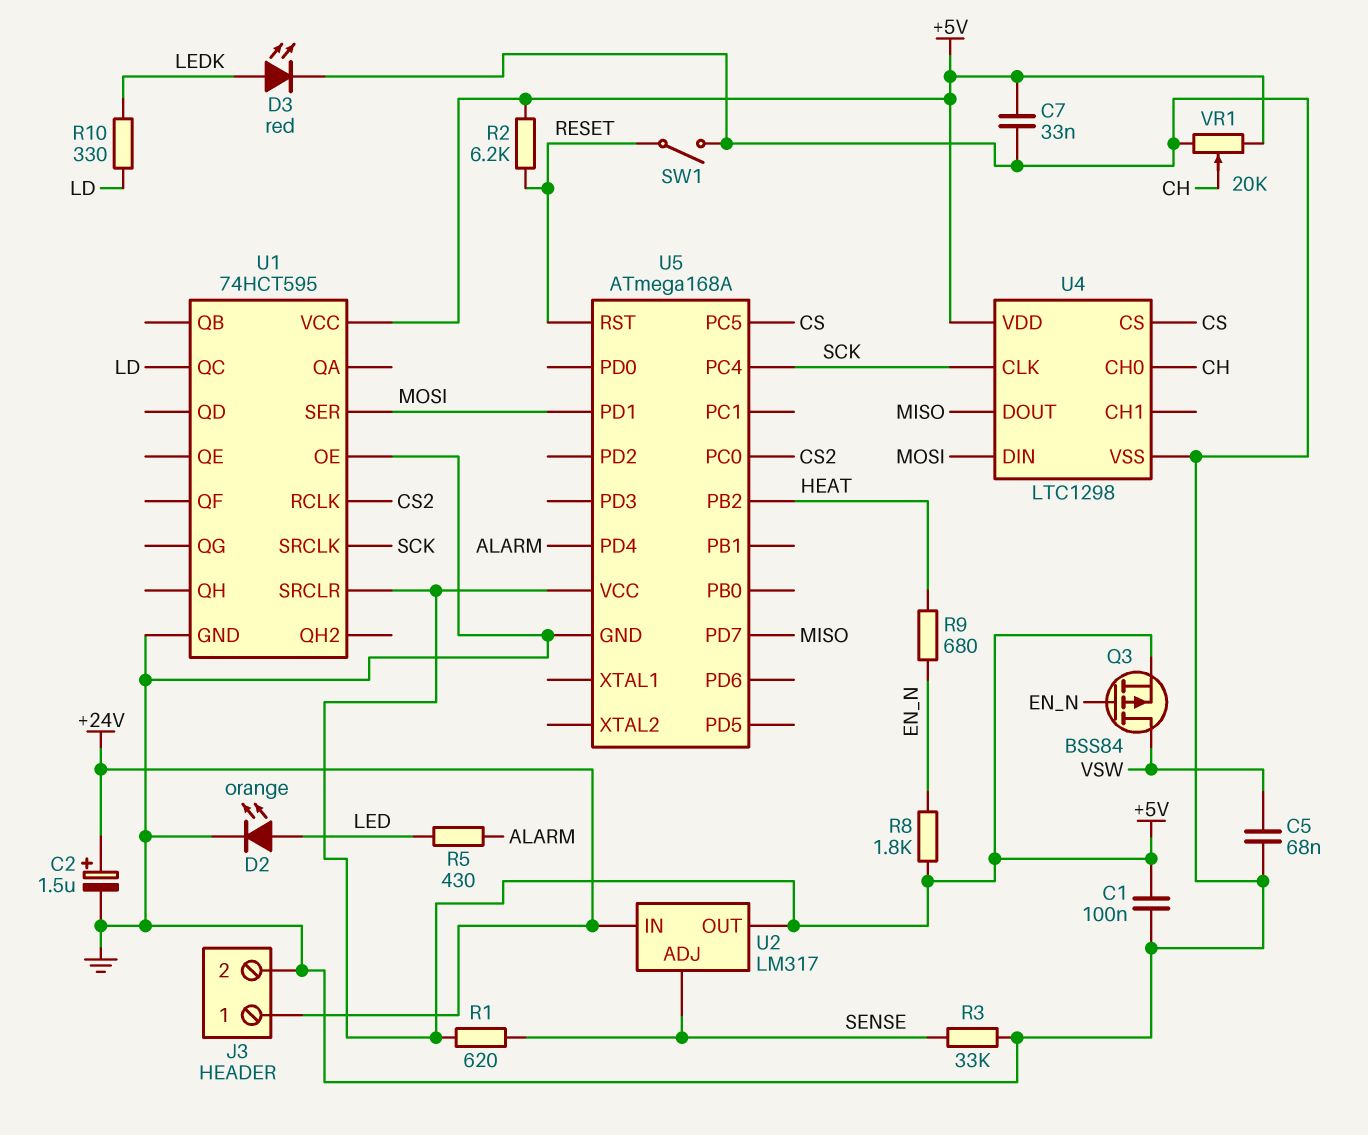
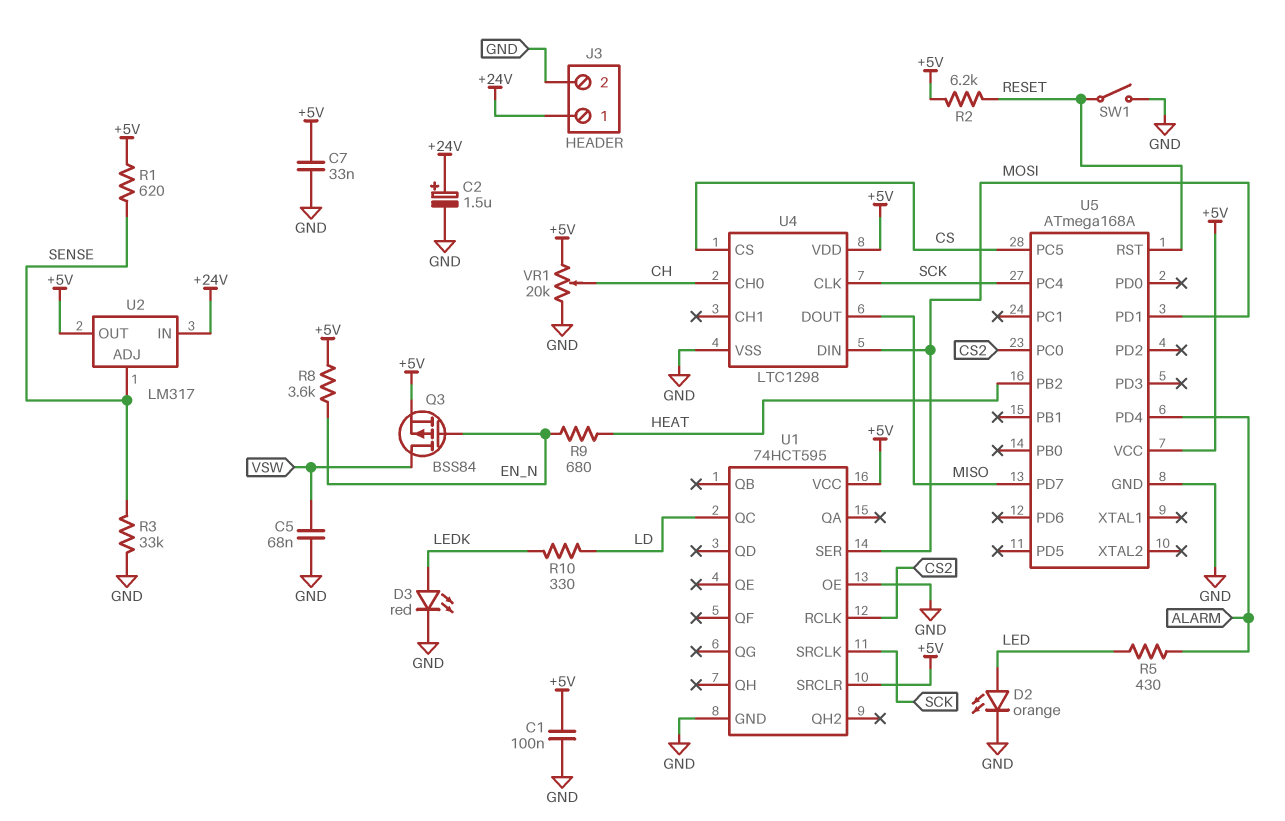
R8: 1.8k (+5V, EN_N) -> 3.6k (+5V, EN_N)

